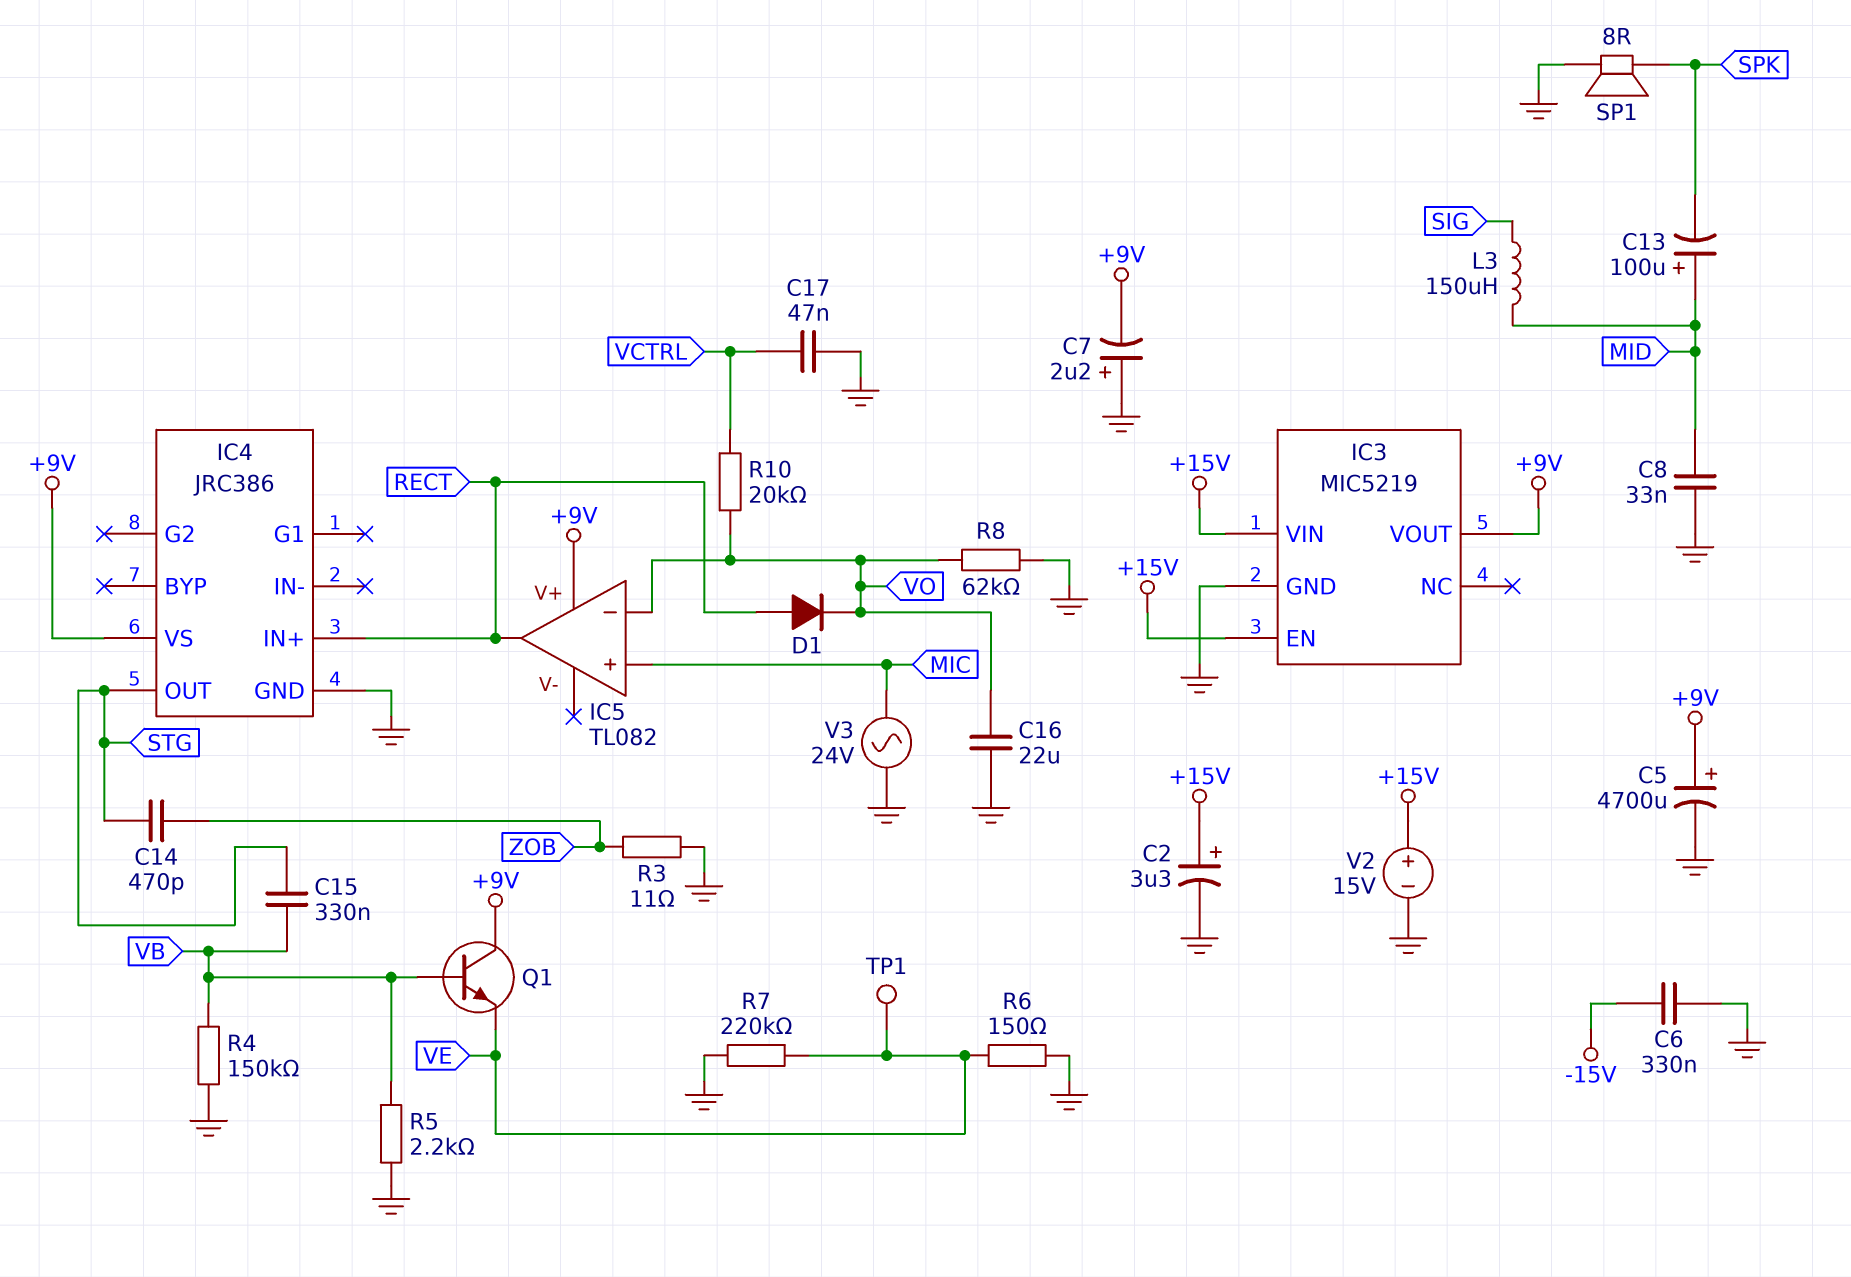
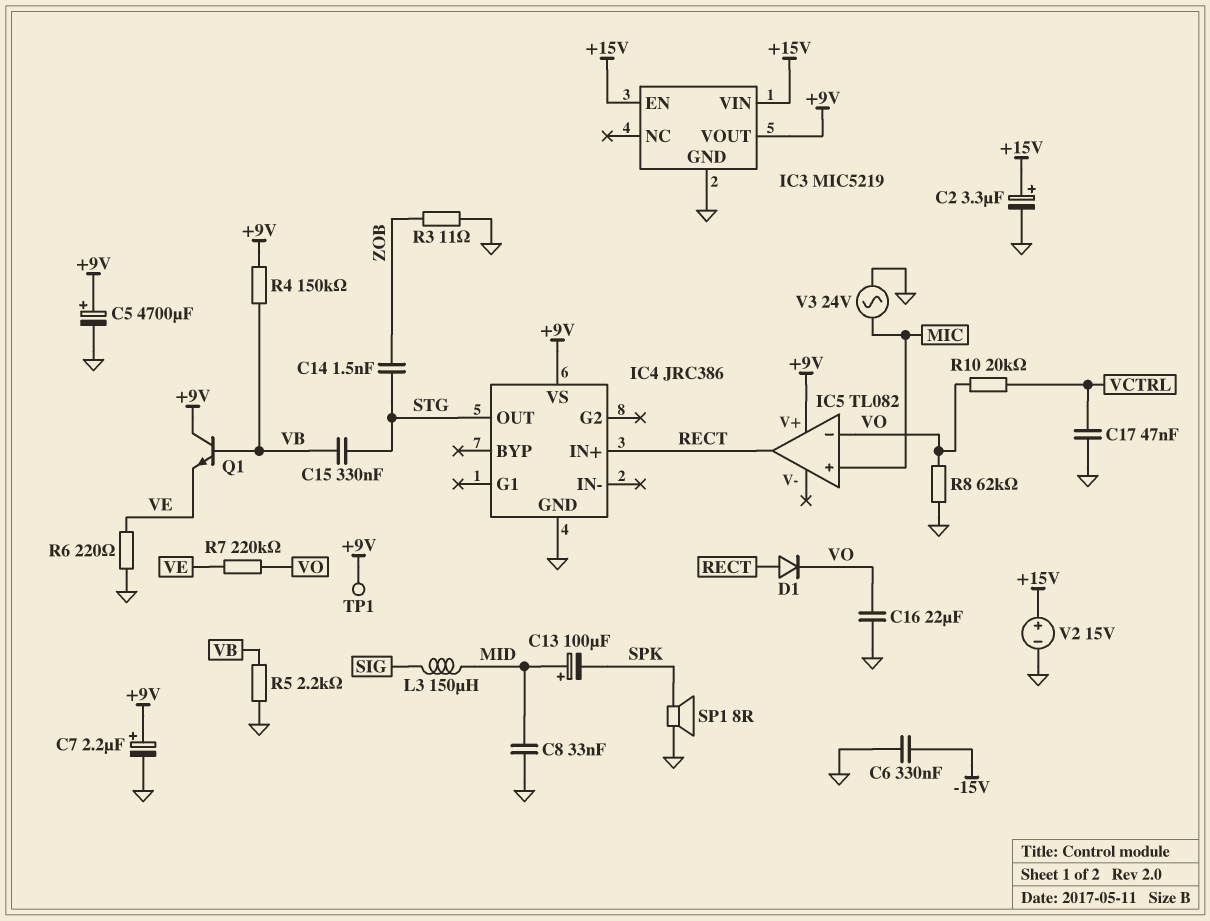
C7: 2.2uF (plus GND, minus +9V) -> 2.2uF (plus +9V, minus GND)
C14: 470pF (STG, ZOB) -> 1.5nF (STG, ZOB)
R4: 150k (GND, VB) -> 150k (+9V, VB)
R6: 150 (GND, VE) -> 220 (GND, VE)
R7: 220k (GND, VE) -> 220k (VE, VO)
TP1: test point (VE) -> test point (+9V)

